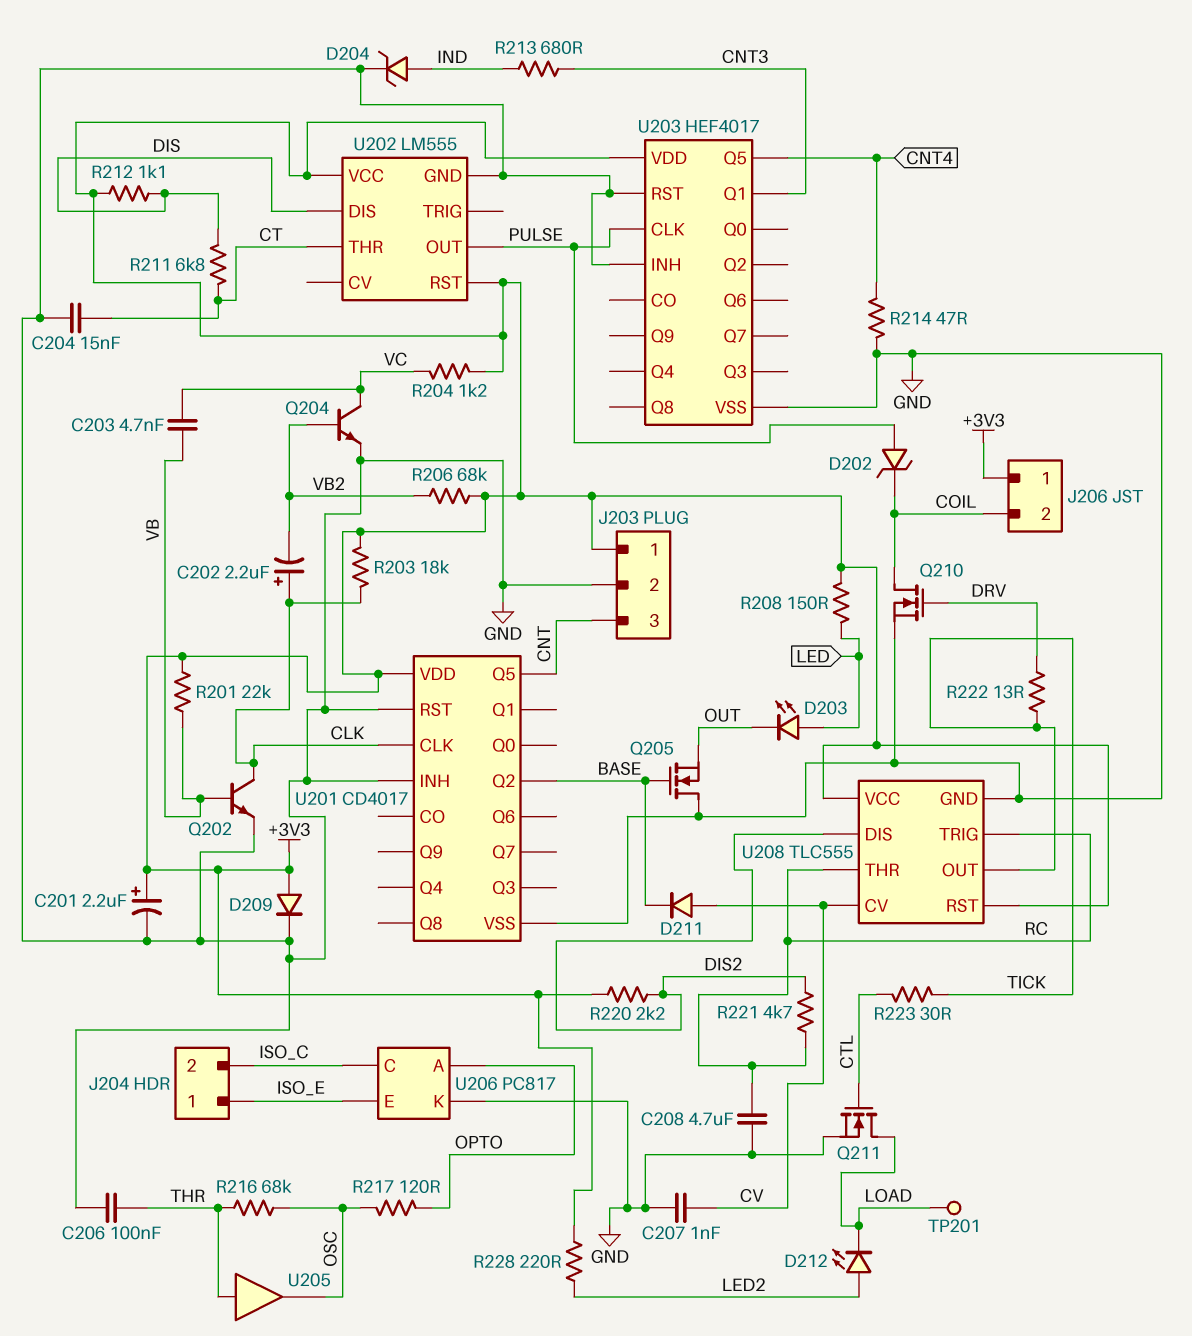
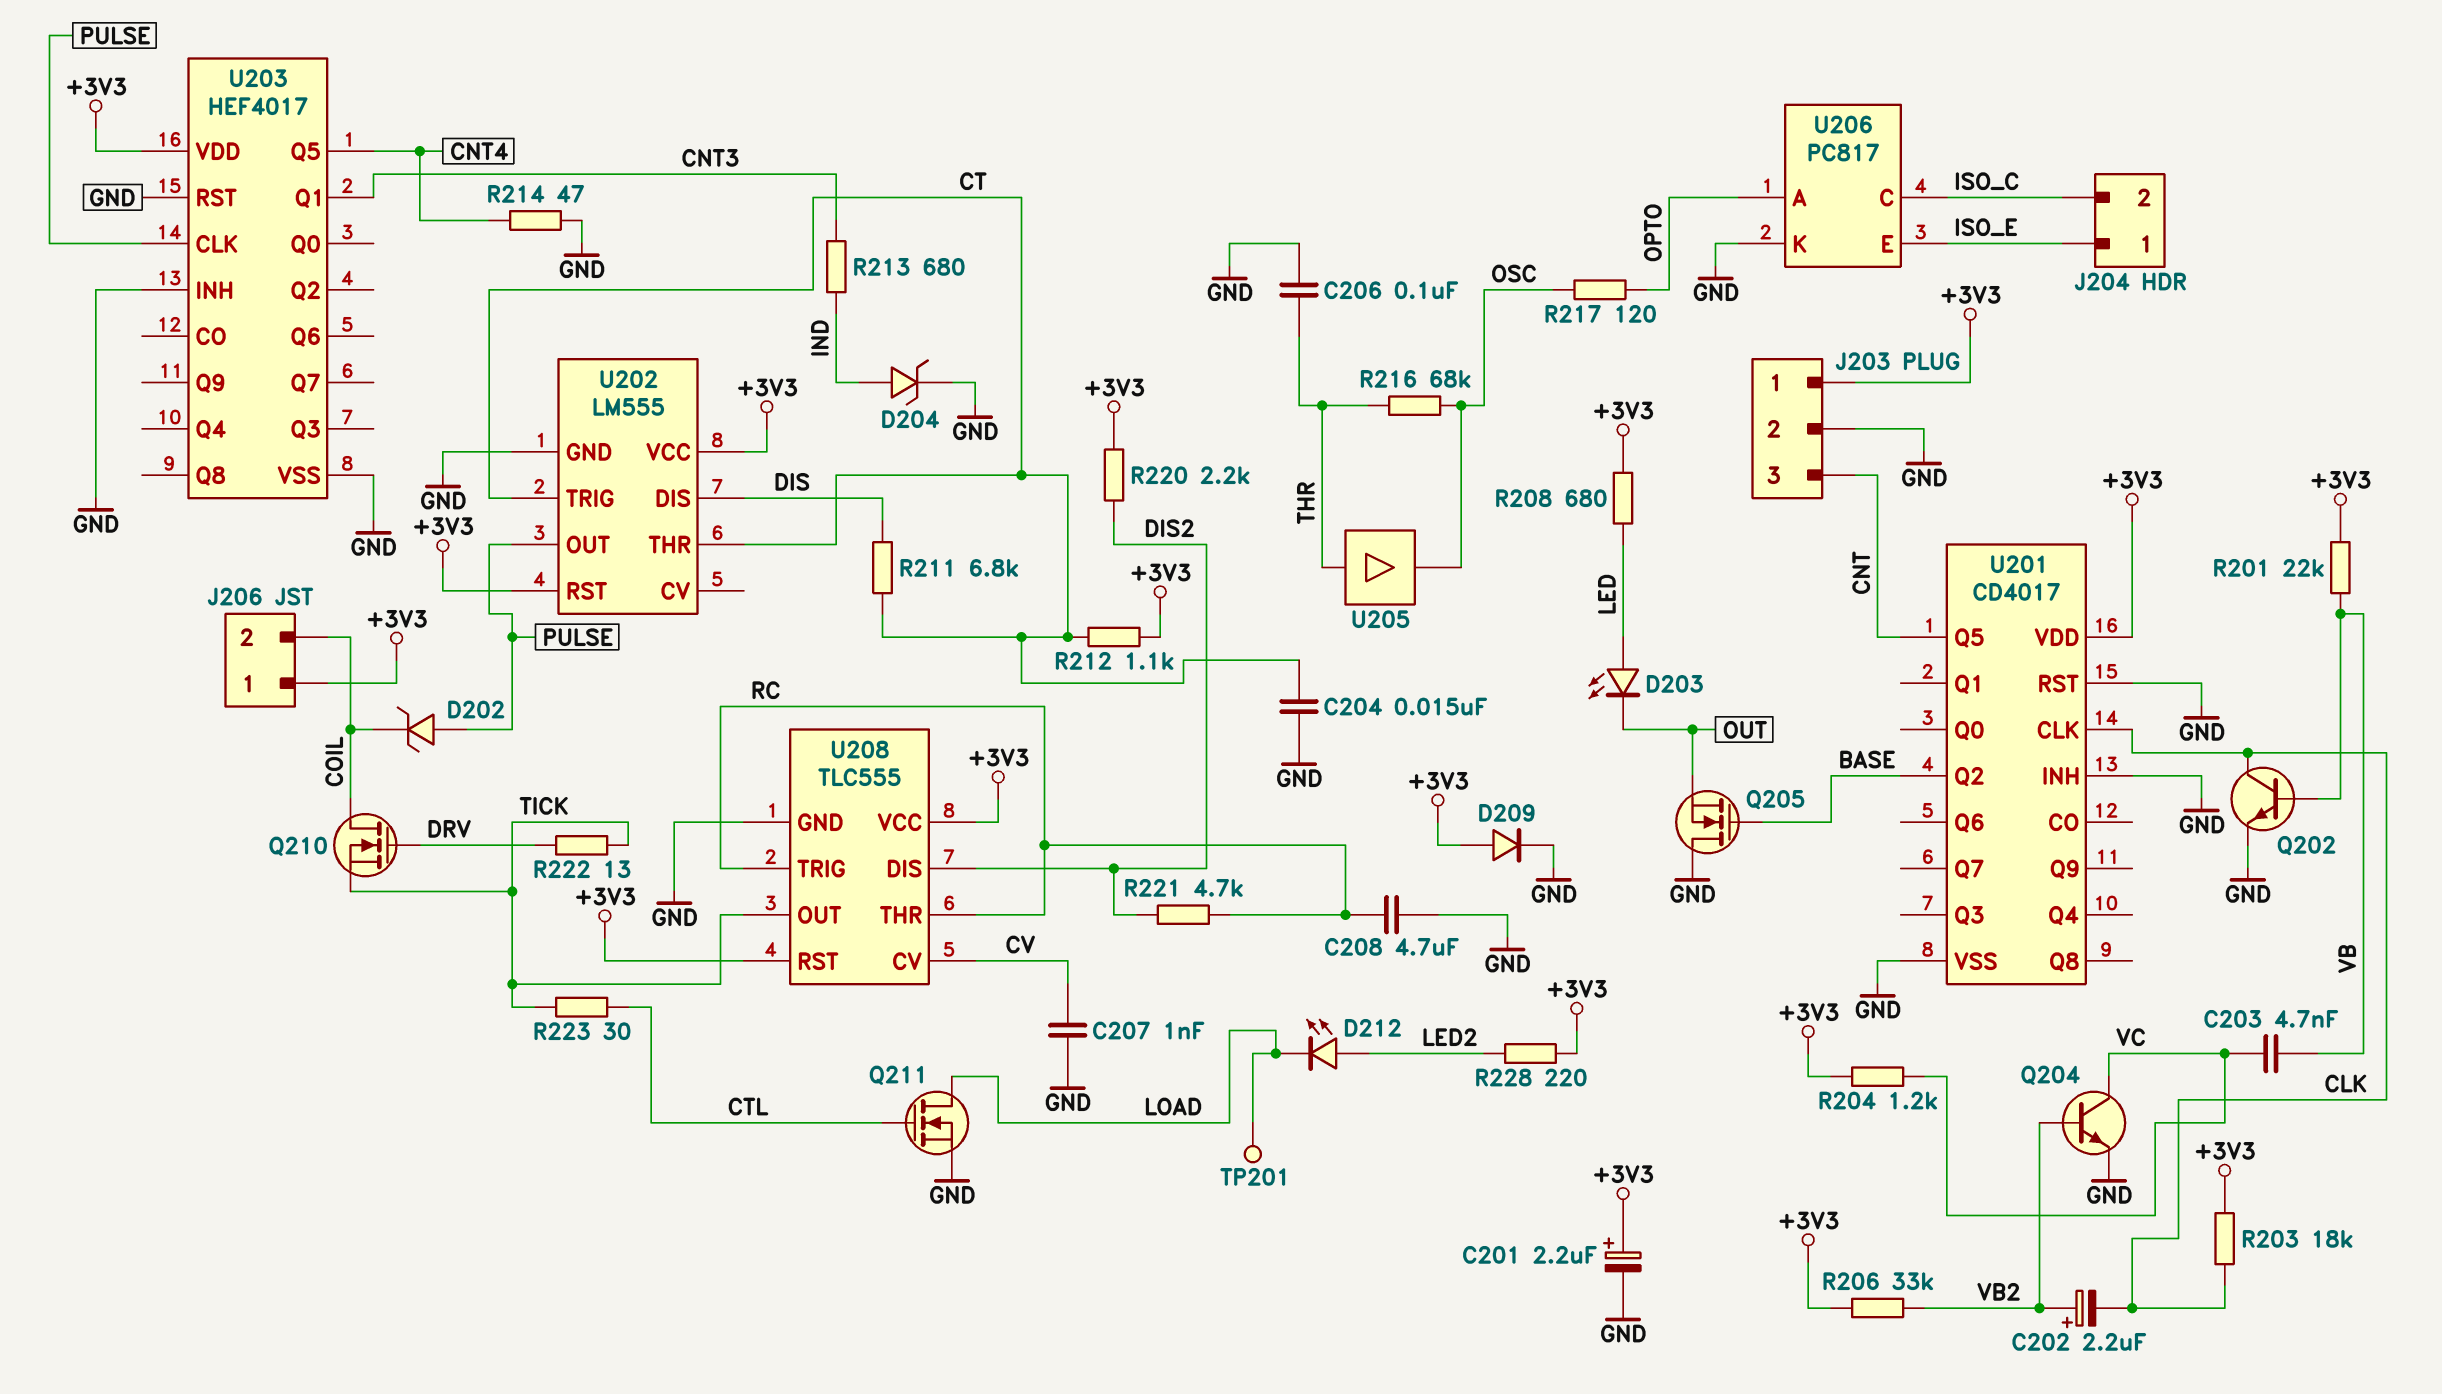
C202: 2.2uF (plus CLK, minus VB2) -> 2.2uF (plus VB2, minus CLK)
D211: diode (A CV, K BASE) -> none
Q210: NMOS (G DRV, D COIL, S GND) -> NMOS (G DRV, D COIL, S TICK)
R206: 68k (+3V3, VB2) -> 33k (+3V3, VB2)
R208: 150 (+3V3, LED) -> 680 (+3V3, LED)
R212: 1.1k (+3V3, DIS) -> 1.1k (+3V3, CT)
U202 pin TRIG: none -> CT

